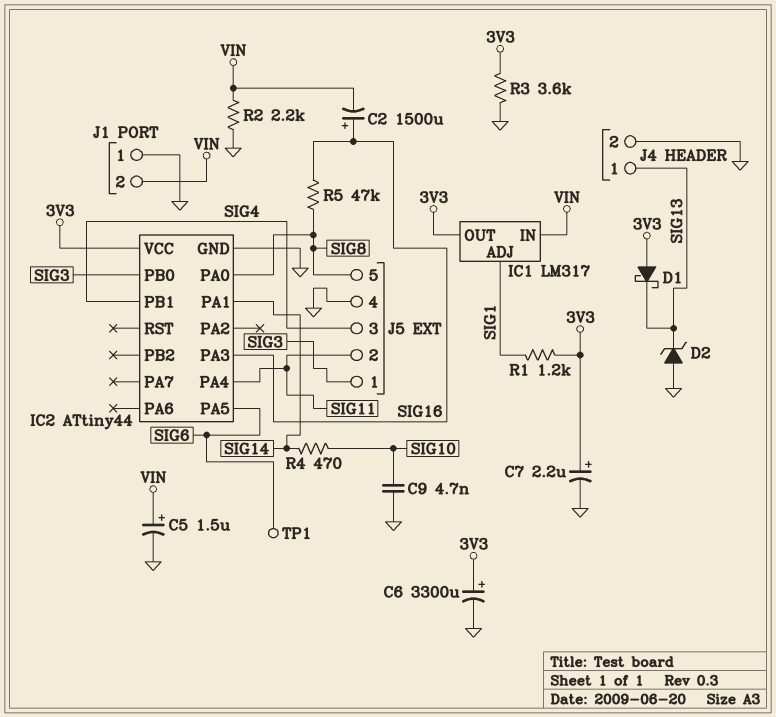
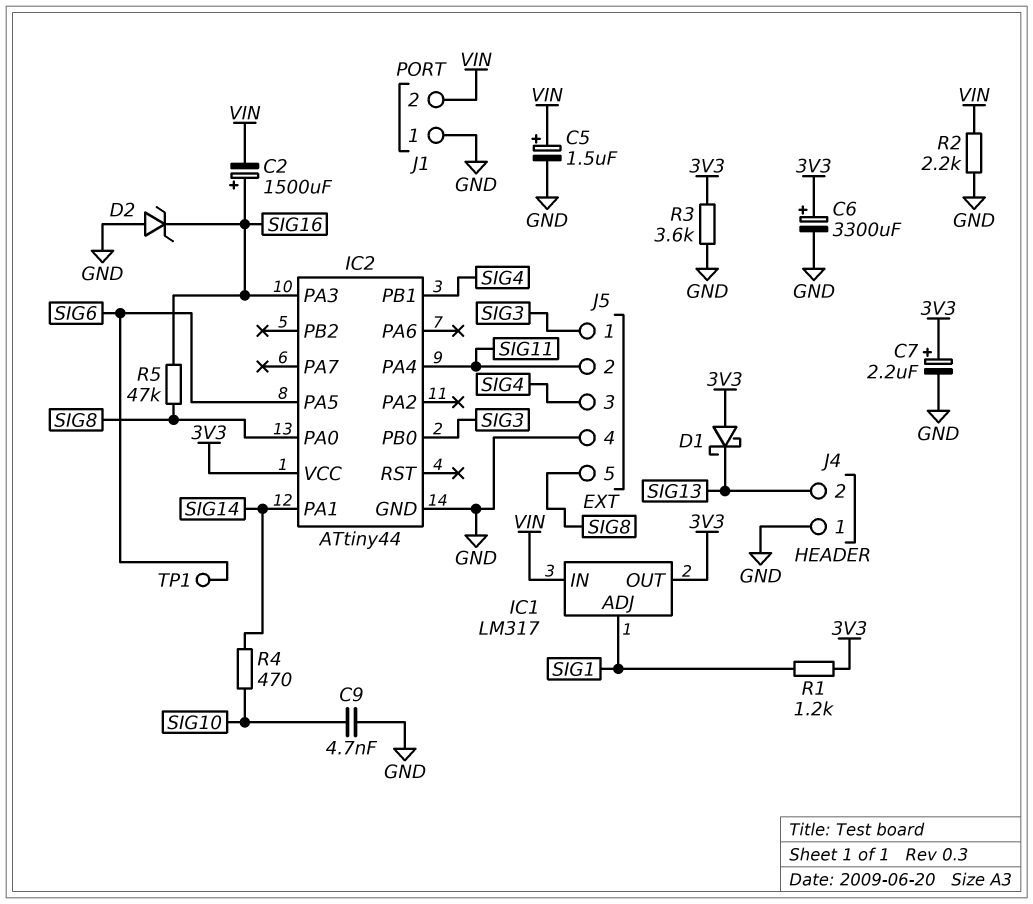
D2: zener (A GND, K SIG13) -> zener (A GND, K SIG16)
J4 pin 1: SIG13 -> GND
J4 pin 2: GND -> SIG13

